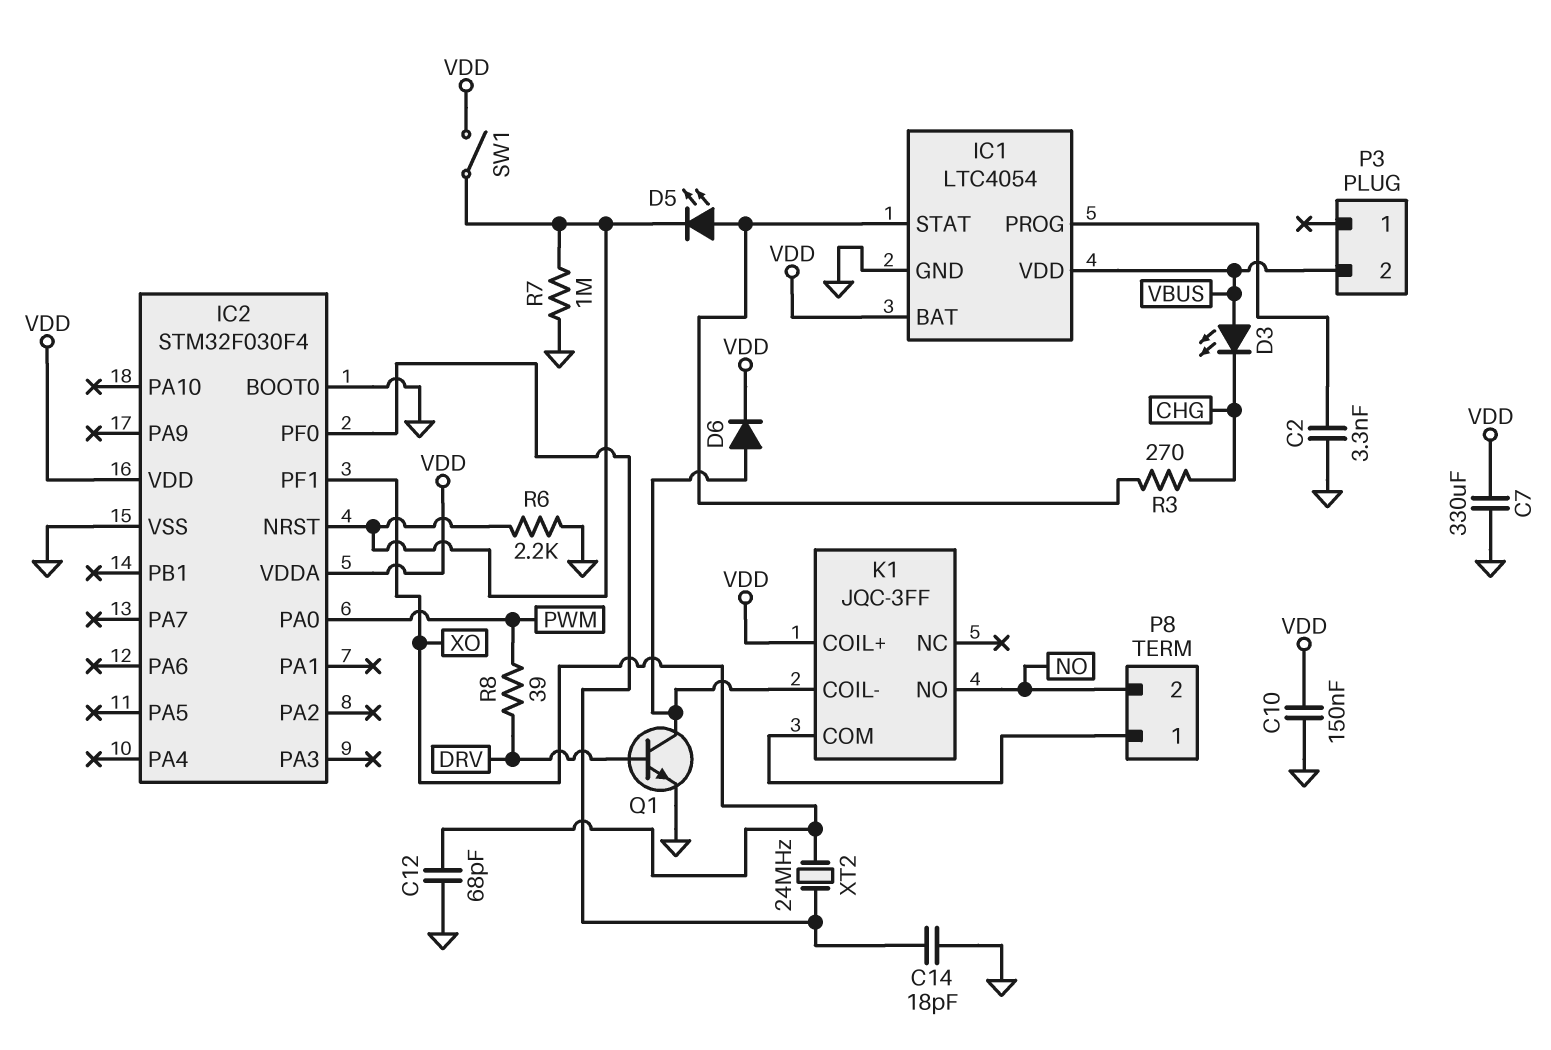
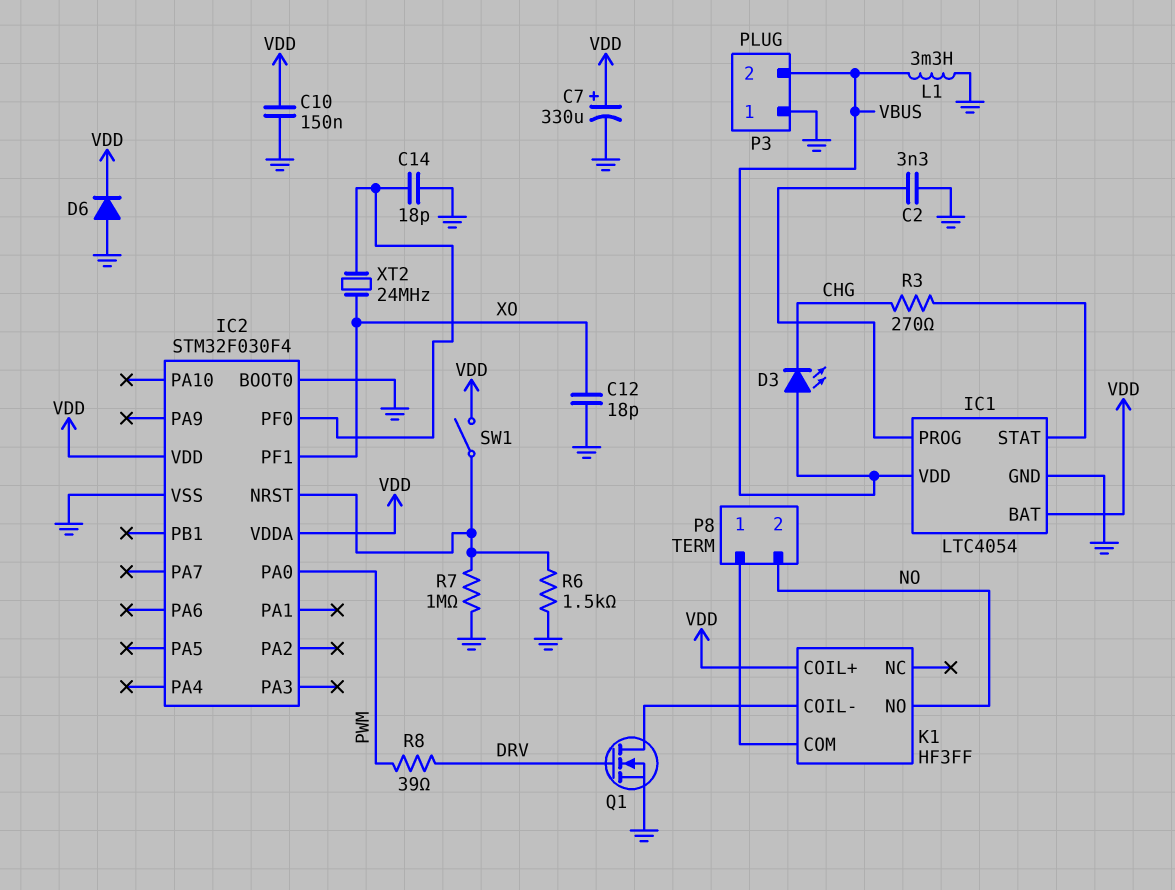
C7: 330uF (GND, VDD) -> 330uF (plus VDD, minus GND)
C12: 68pF (GND, XO) -> 18pF (GND, XO)
D5: LED (A IC1/STAT, K IC2/NRST) -> none
D6: diode (A K1/COIL-, K VDD) -> diode (A GND, K VDD)
K1: JQC-3FF -> HF3FF
L1: none -> 3.3mH (GND, VBUS)
P3 pin 1: none -> GND
Q1: NPN (B DRV, C K1/COIL-, E GND) -> NMOS (G DRV, D K1/COIL-, S GND)
R6: 2.2k (GND, IC2/NRST) -> 1.5k (GND, IC2/NRST)

